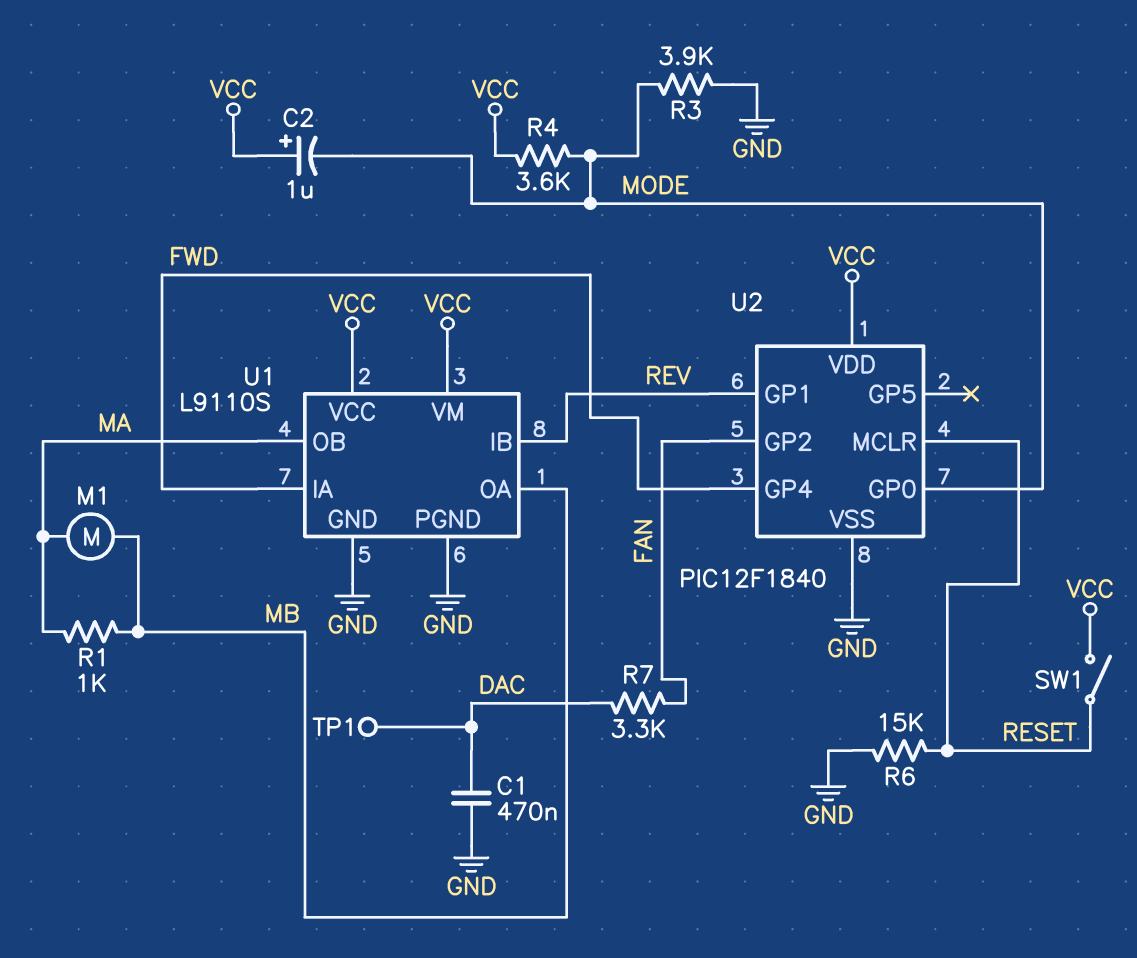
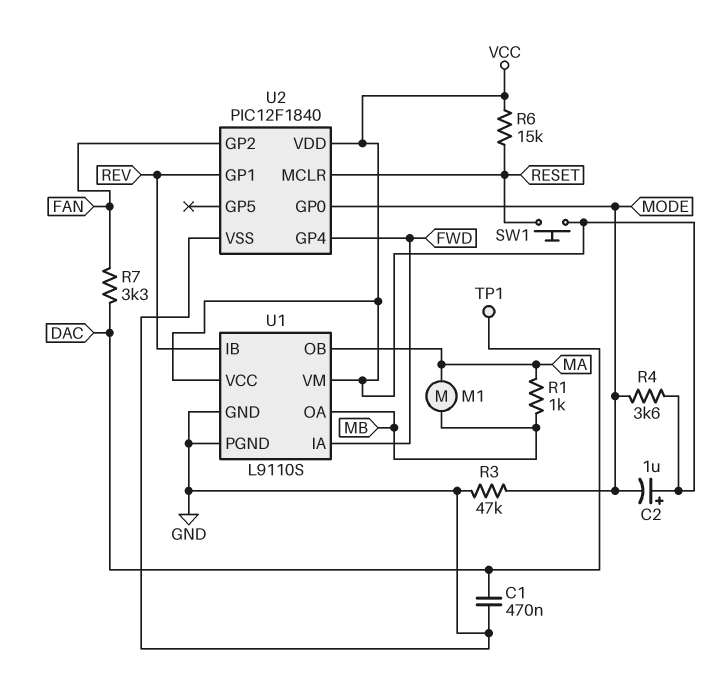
R3: 3.9k (GND, MODE) -> 47k (GND, MODE)
R6: 15k (GND, RESET) -> 15k (RESET, VCC)
SW1: switch (RESET, VCC) -> button (RESET, VCC)

